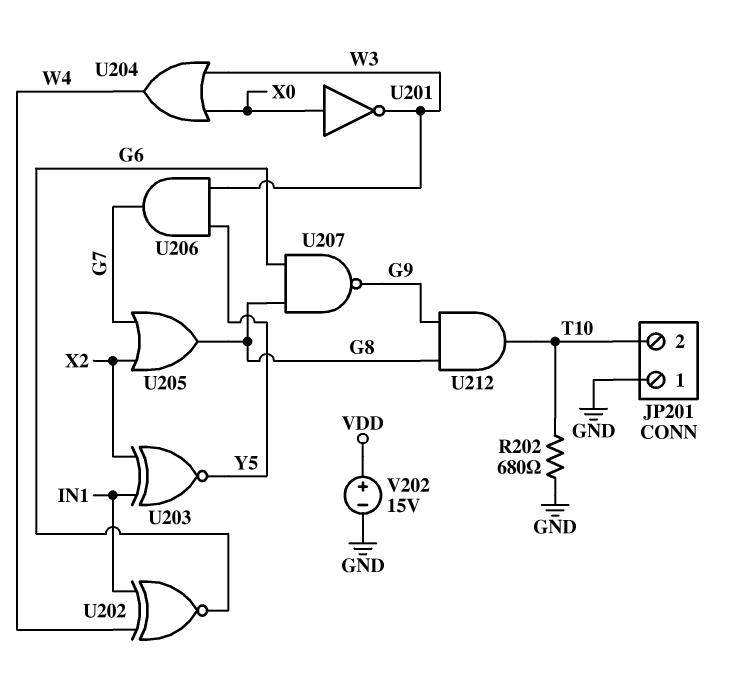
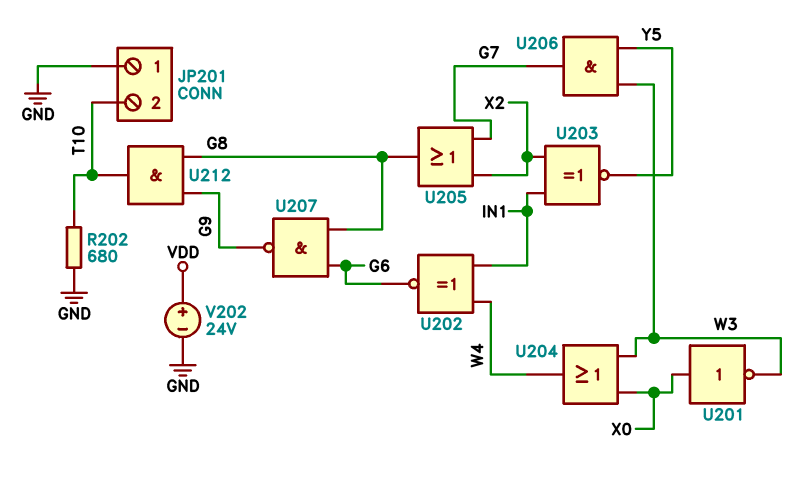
V202: 15V (plus VDD, minus GND) -> 24V (plus VDD, minus GND)

